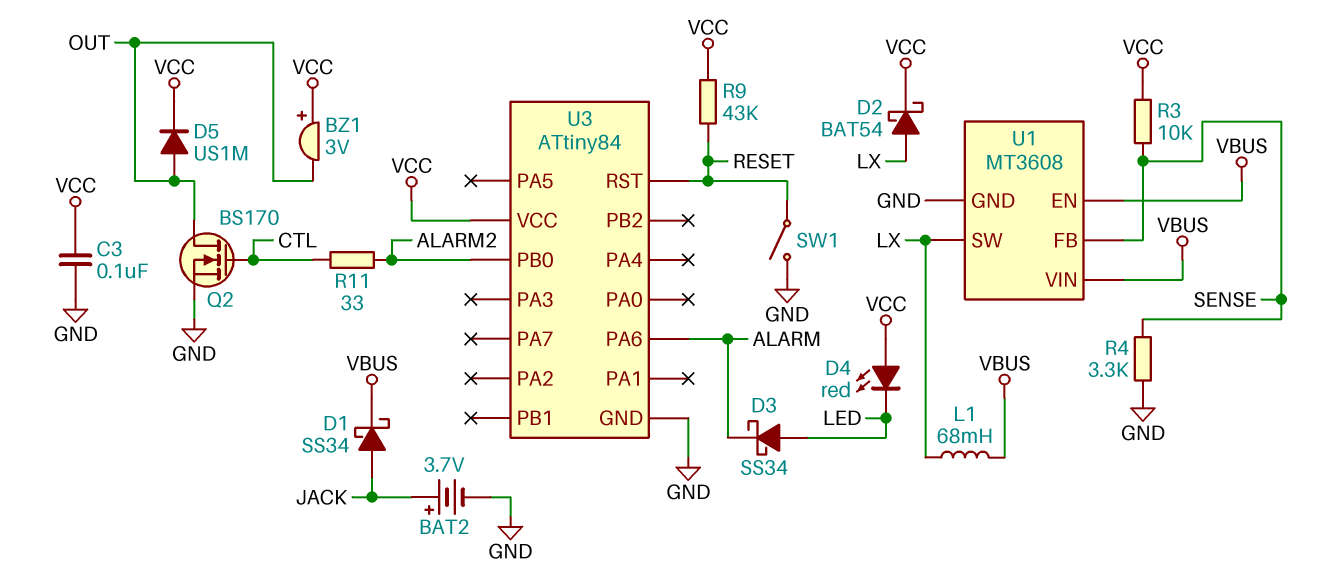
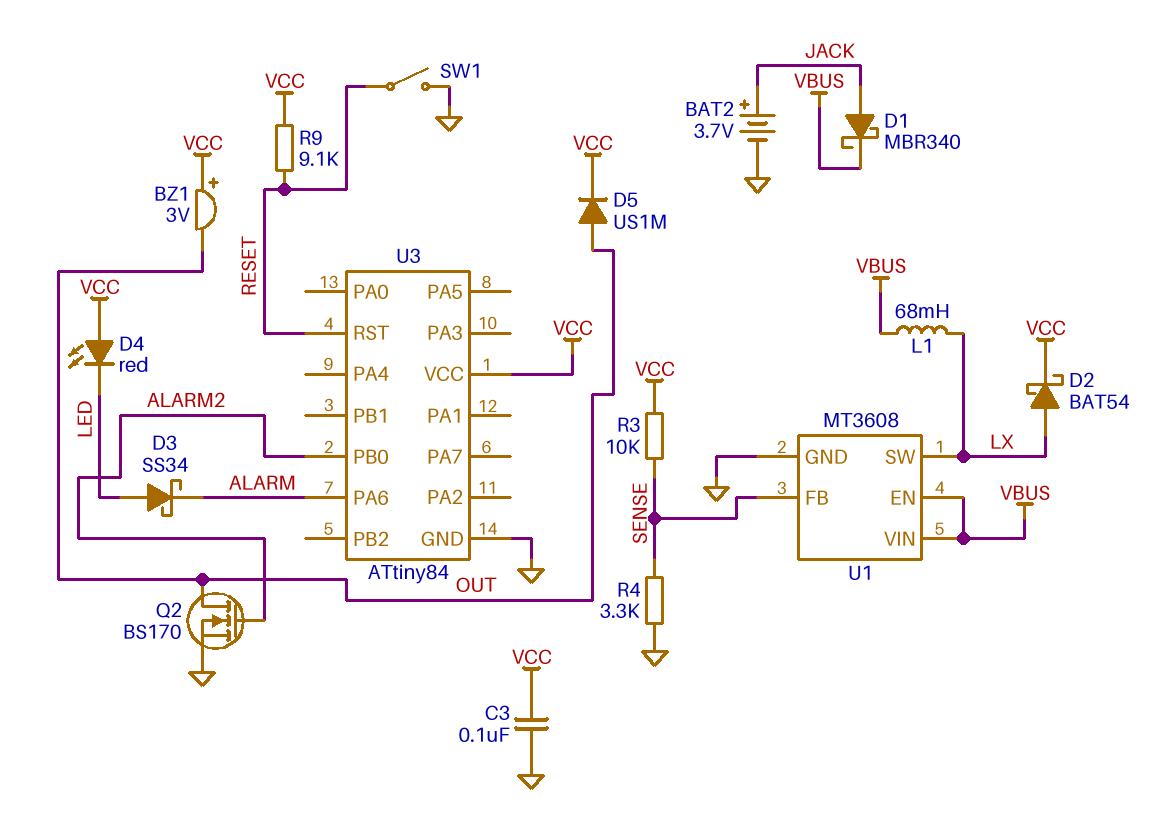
D1: schottky SS34 (A JACK, K VBUS) -> schottky MBR340 (A JACK, K VBUS)
Q2: NMOS BS170 (G CTL, D OUT, S GND) -> NMOS BS170 (G ALARM2, D OUT, S GND)
R9: 43k (RESET, VCC) -> 9.1k (RESET, VCC)
R11: 33 (ALARM2, CTL) -> none

